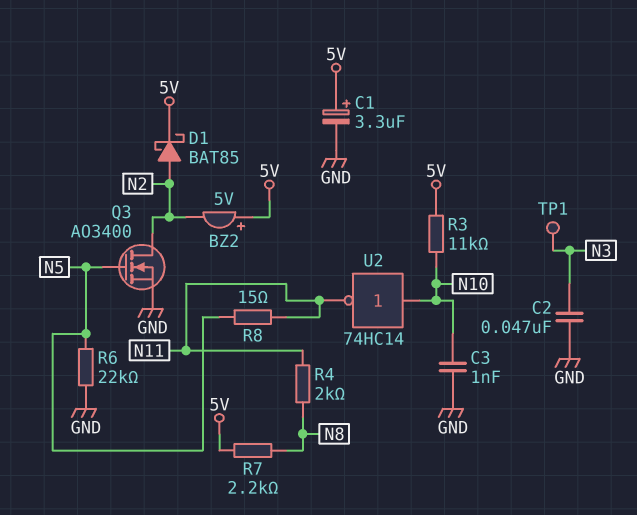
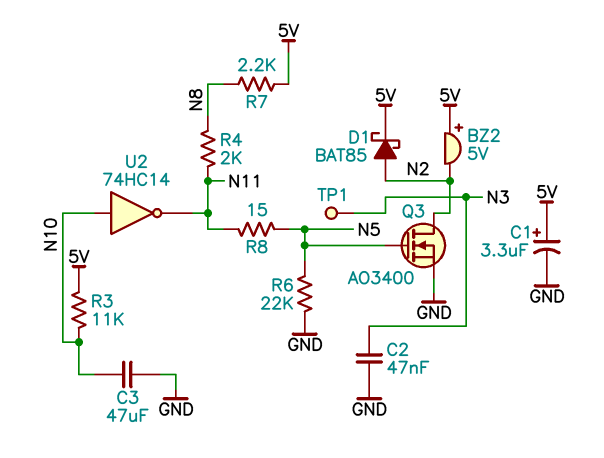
C3: 1nF (GND, N10) -> 47uF (GND, N10)

